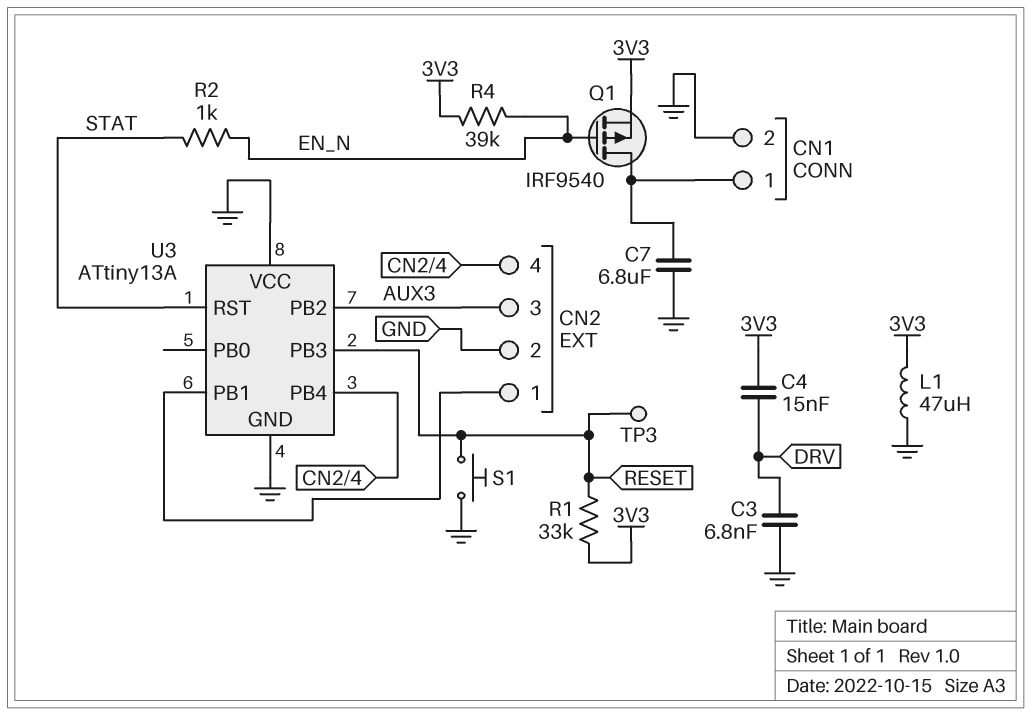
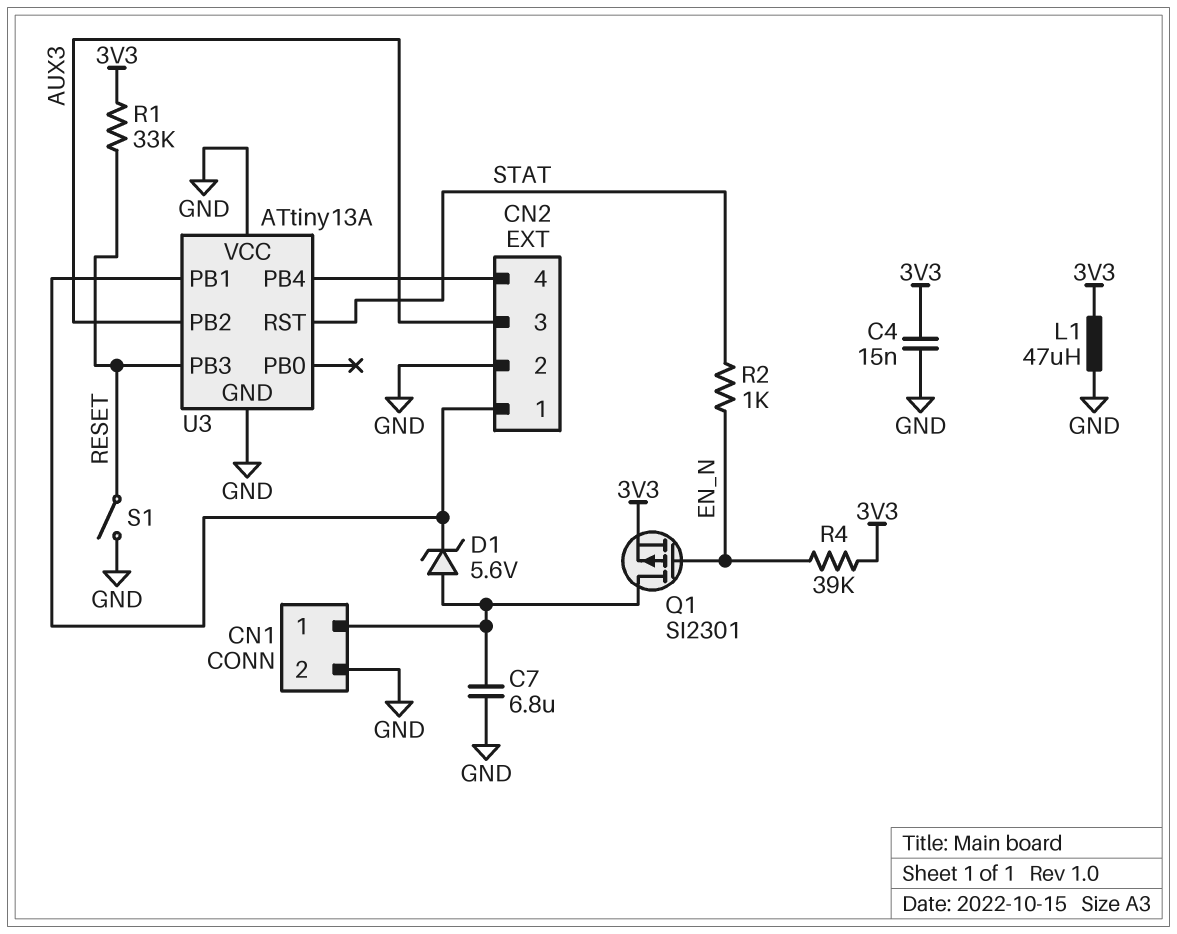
C3: 6.8nF (DRV, GND) -> none
C4: 15nF (3V3, DRV) -> 15nF (3V3, GND)
D1: none -> zener 5.6V (A CN1/1, K CN2/1)
Q1: PMOS IRF9540 (G EN_N, D CN1/1, S 3V3) -> PMOS SI2301 (G EN_N, D CN1/1, S 3V3)
S1: button (GND, RESET) -> switch (GND, RESET)
TP3: test point (RESET) -> none

